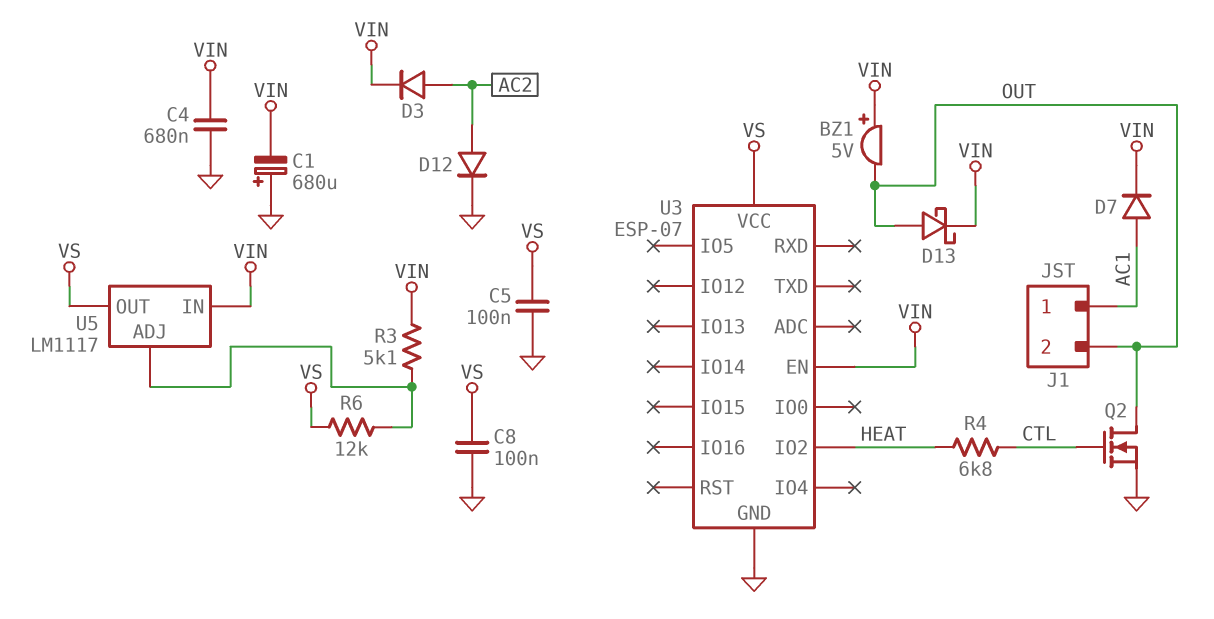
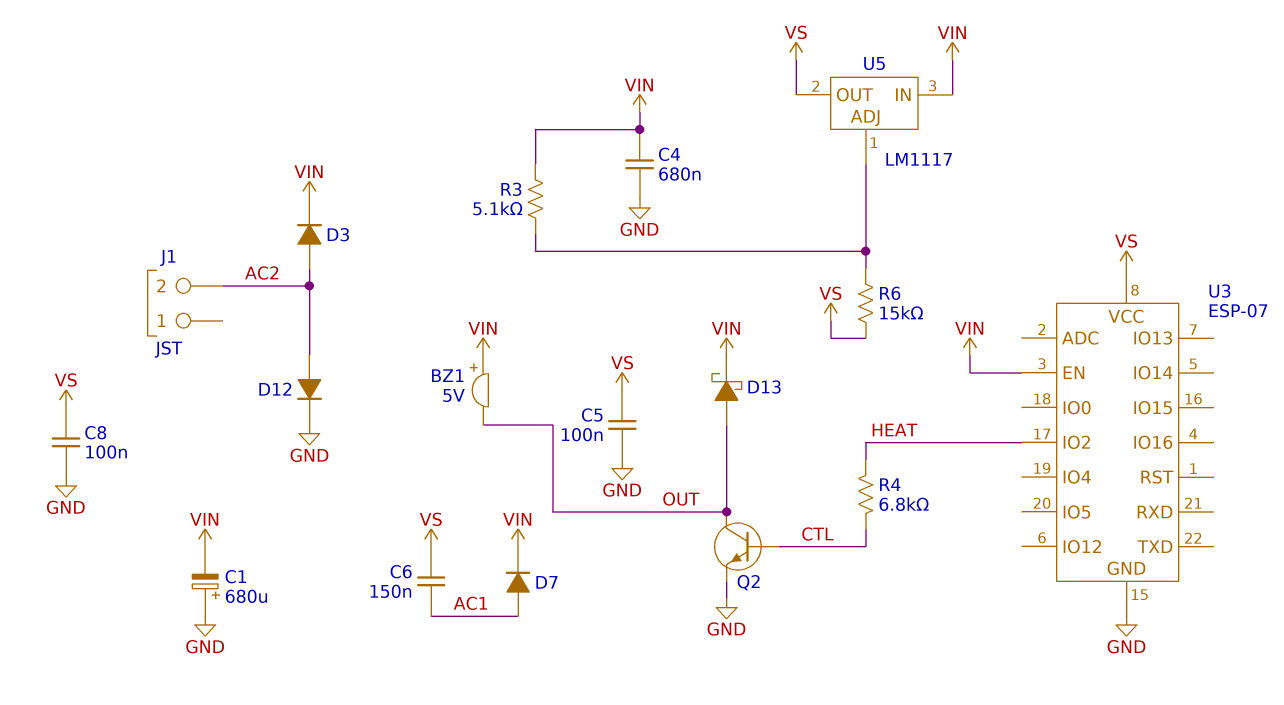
C6: none -> 150nF (AC1, VS)
J1 pin 1: AC1 -> none
J1 pin 2: OUT -> AC2
Q2: NMOS (G CTL, D OUT, S GND) -> NPN (B CTL, C OUT, E GND)
R6: 12k (U5/ADJ, VS) -> 15k (U5/ADJ, VS)

